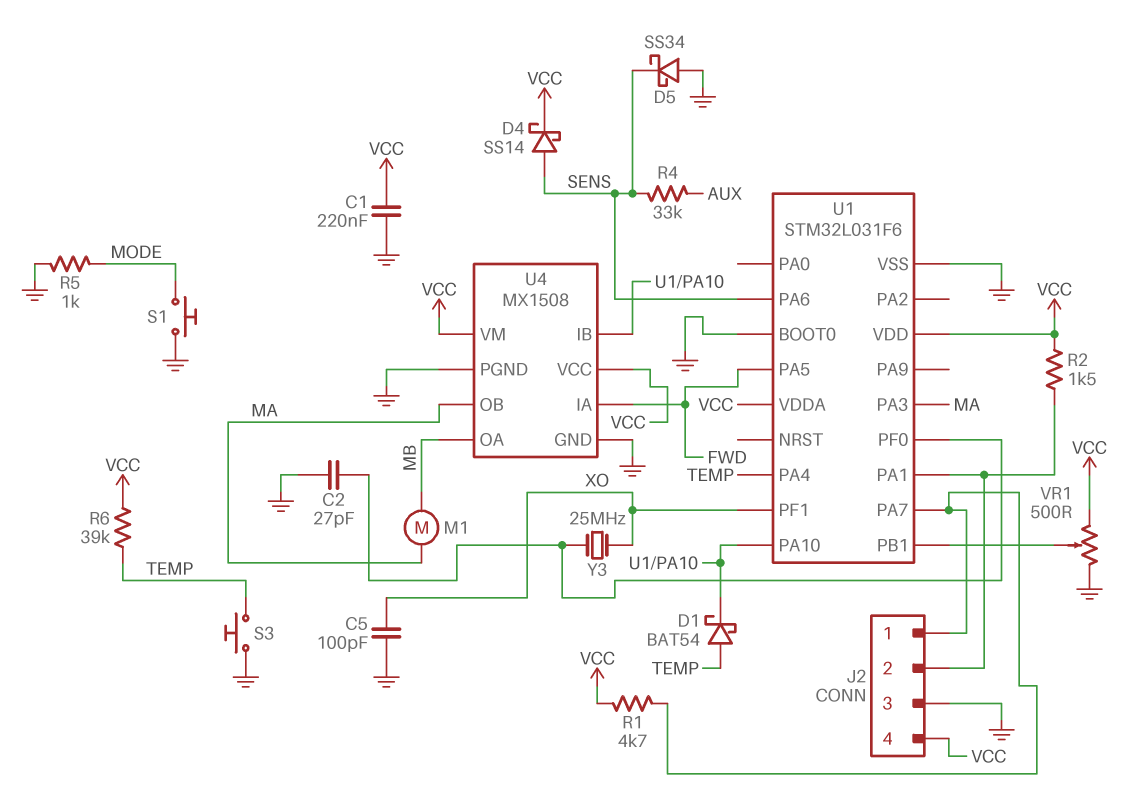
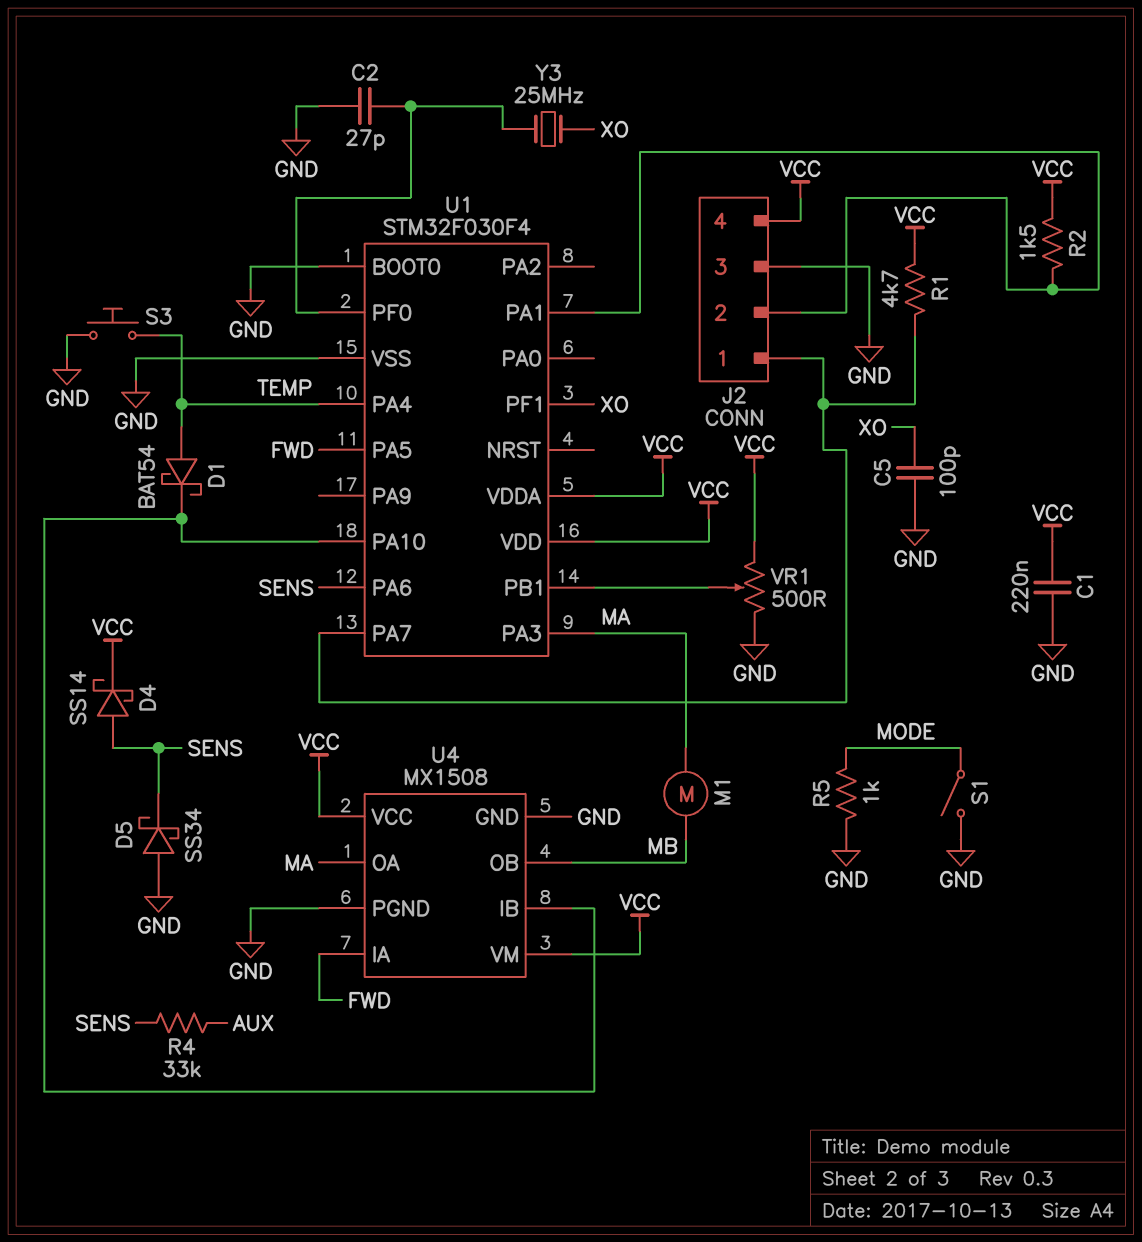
R6: 39k (TEMP, VCC) -> none
S1: button (GND, MODE) -> switch (GND, MODE)
U1: STM32L031F6 -> STM32F030F4
U4 pin OA: MB -> MA
U4 pin OB: MA -> MB

